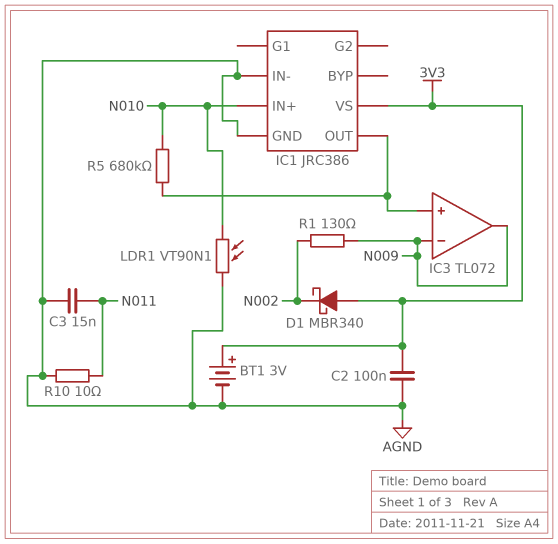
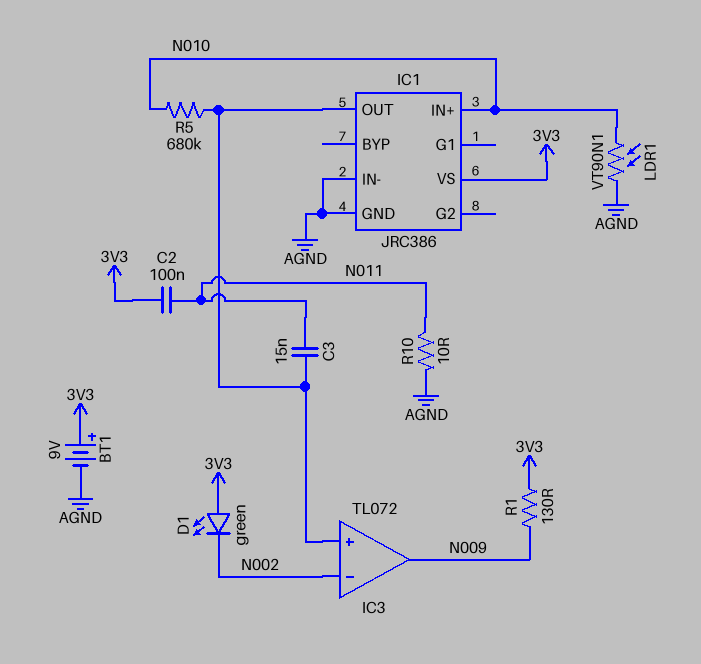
BT1: 3V (plus 3V3, minus AGND) -> 9V (plus 3V3, minus AGND)
C2: 100nF (3V3, AGND) -> 100nF (3V3, N011)
C3: 15nF (AGND, N011) -> 15nF (IC1/OUT, N011)
D1: schottky MBR340 (A 3V3, K N002) -> LED green (A 3V3, K N002)
IC3 pin in-: N009 -> N002
R1: 130 (N002, N009) -> 130 (3V3, N009)

